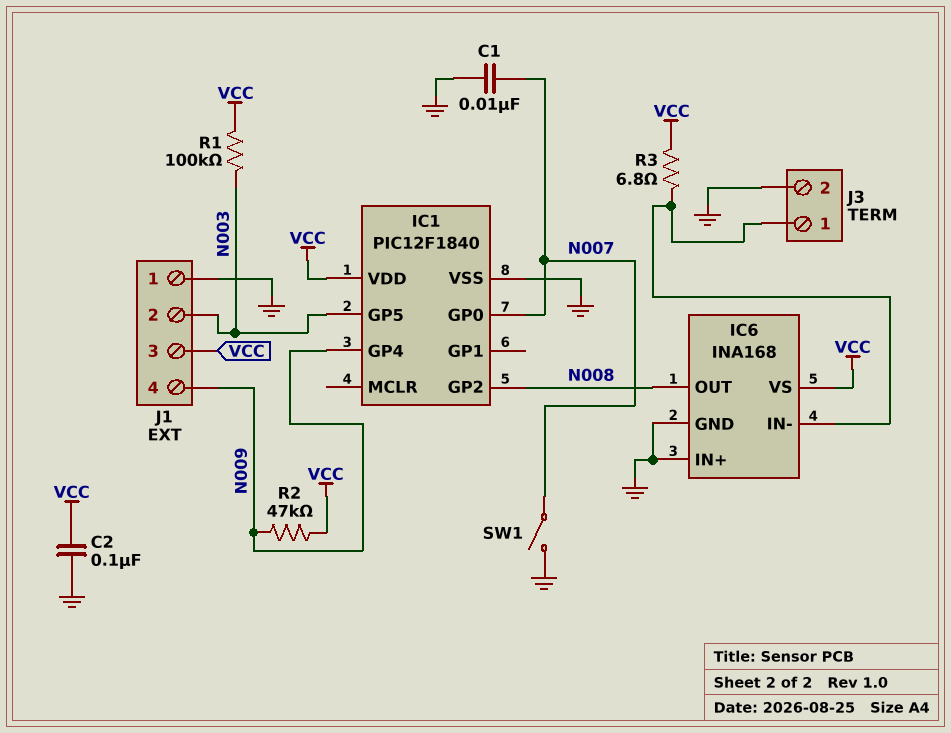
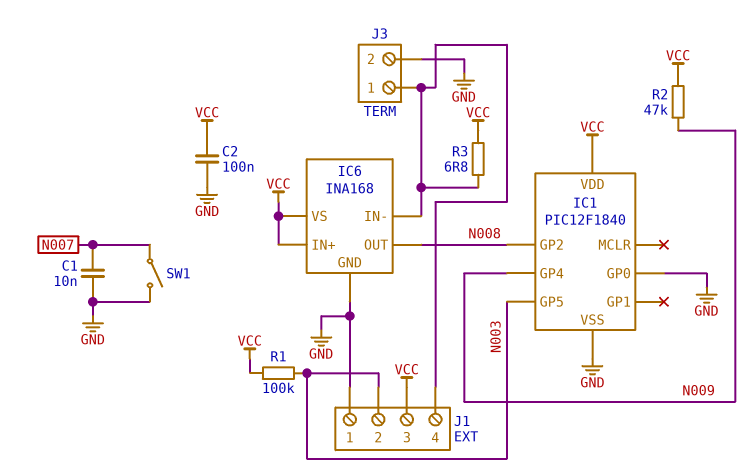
IC1 pin GP0: N007 -> GND
IC6 pin IN+: GND -> VCC
J1 pin 4: N009 -> IC6/IN-

